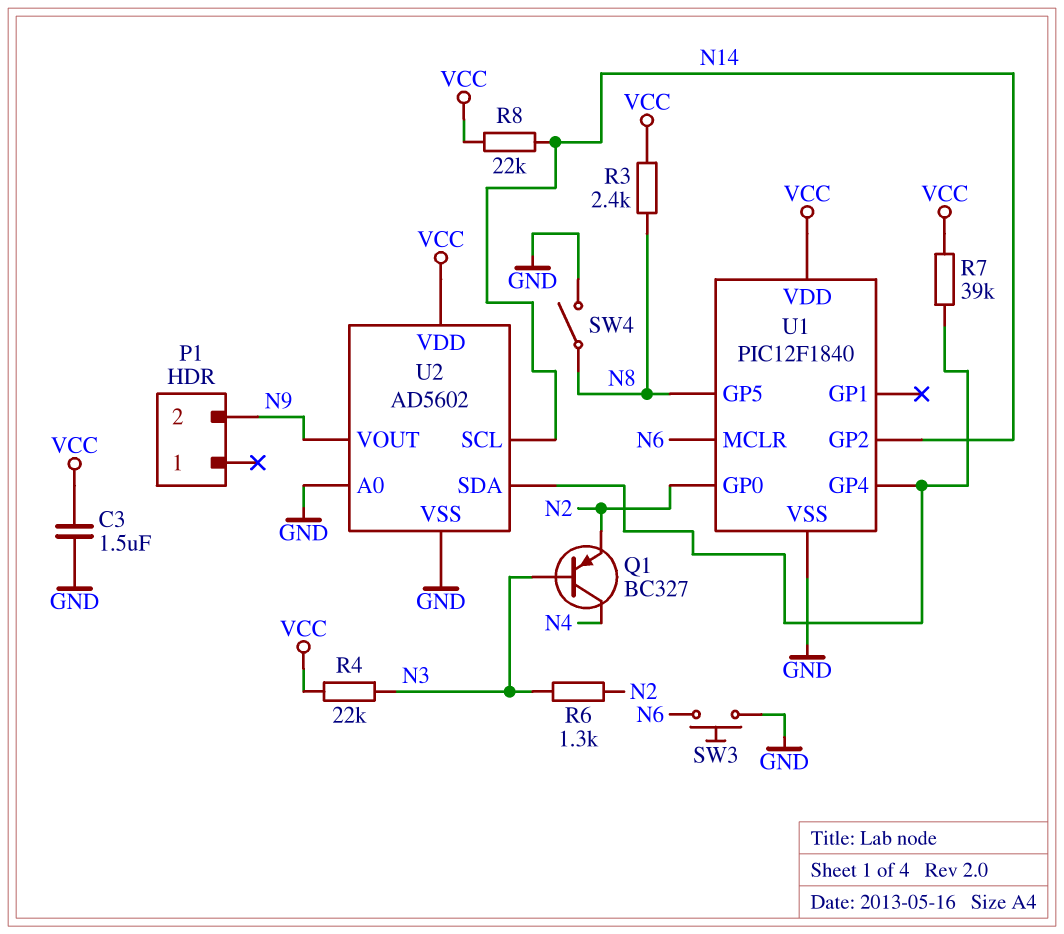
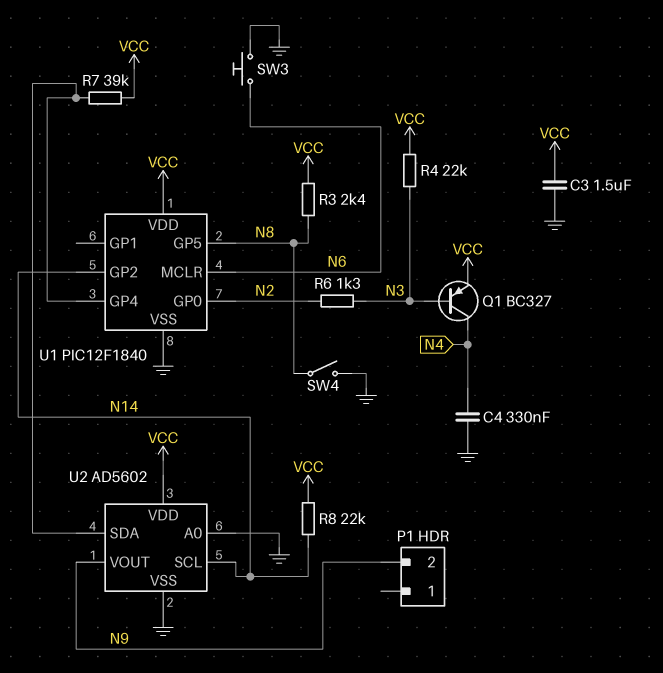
C4: none -> 330nF (GND, N4)
Q1: PNP BC327 (B N3, C N4, E N2) -> PNP BC327 (B N3, C N4, E VCC)

